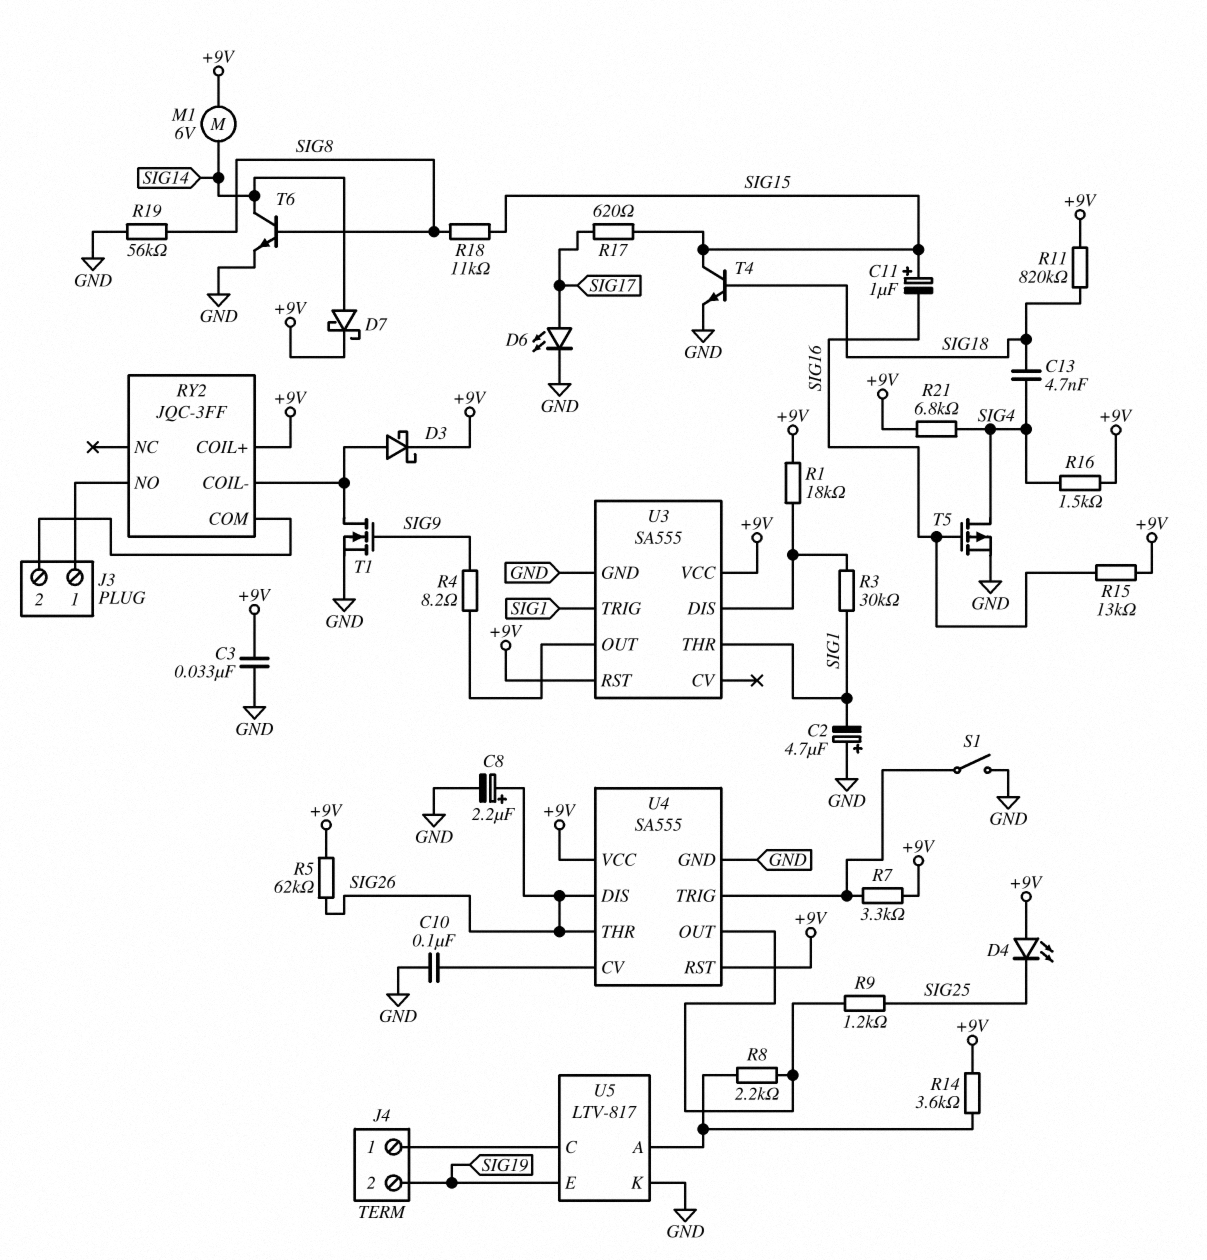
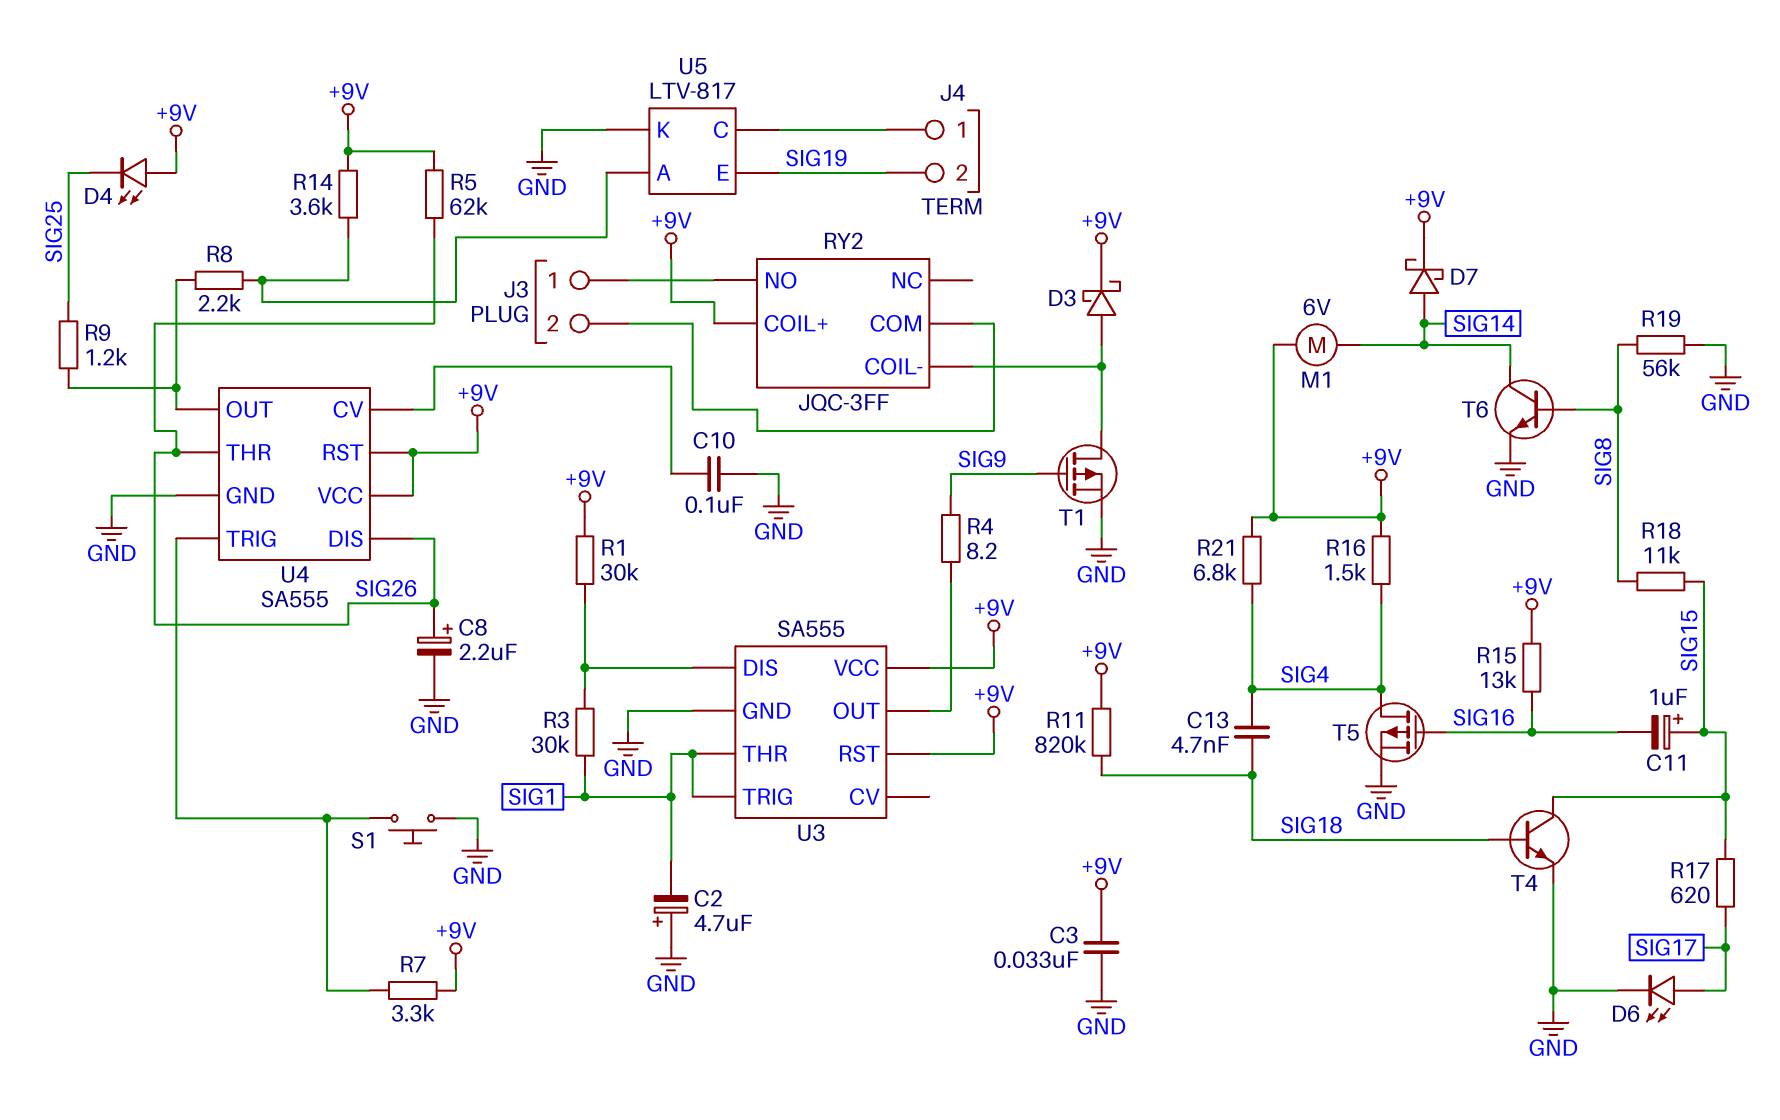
R1: 18k (+9V, U3/DIS) -> 30k (+9V, U3/DIS)
S1: switch (GND, U4/TRIG) -> button (GND, U4/TRIG)
T1: NMOS (G SIG9, D RY2/COIL-, S GND) -> PMOS (G SIG9, D RY2/COIL-, S GND)

